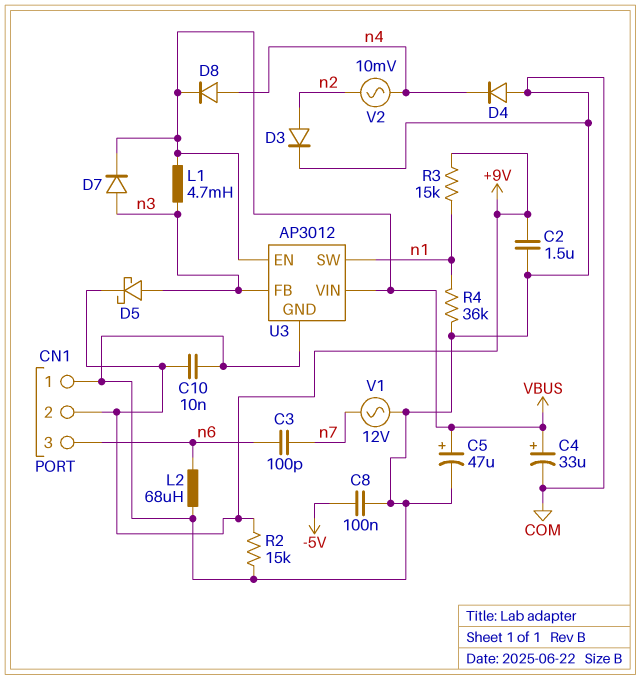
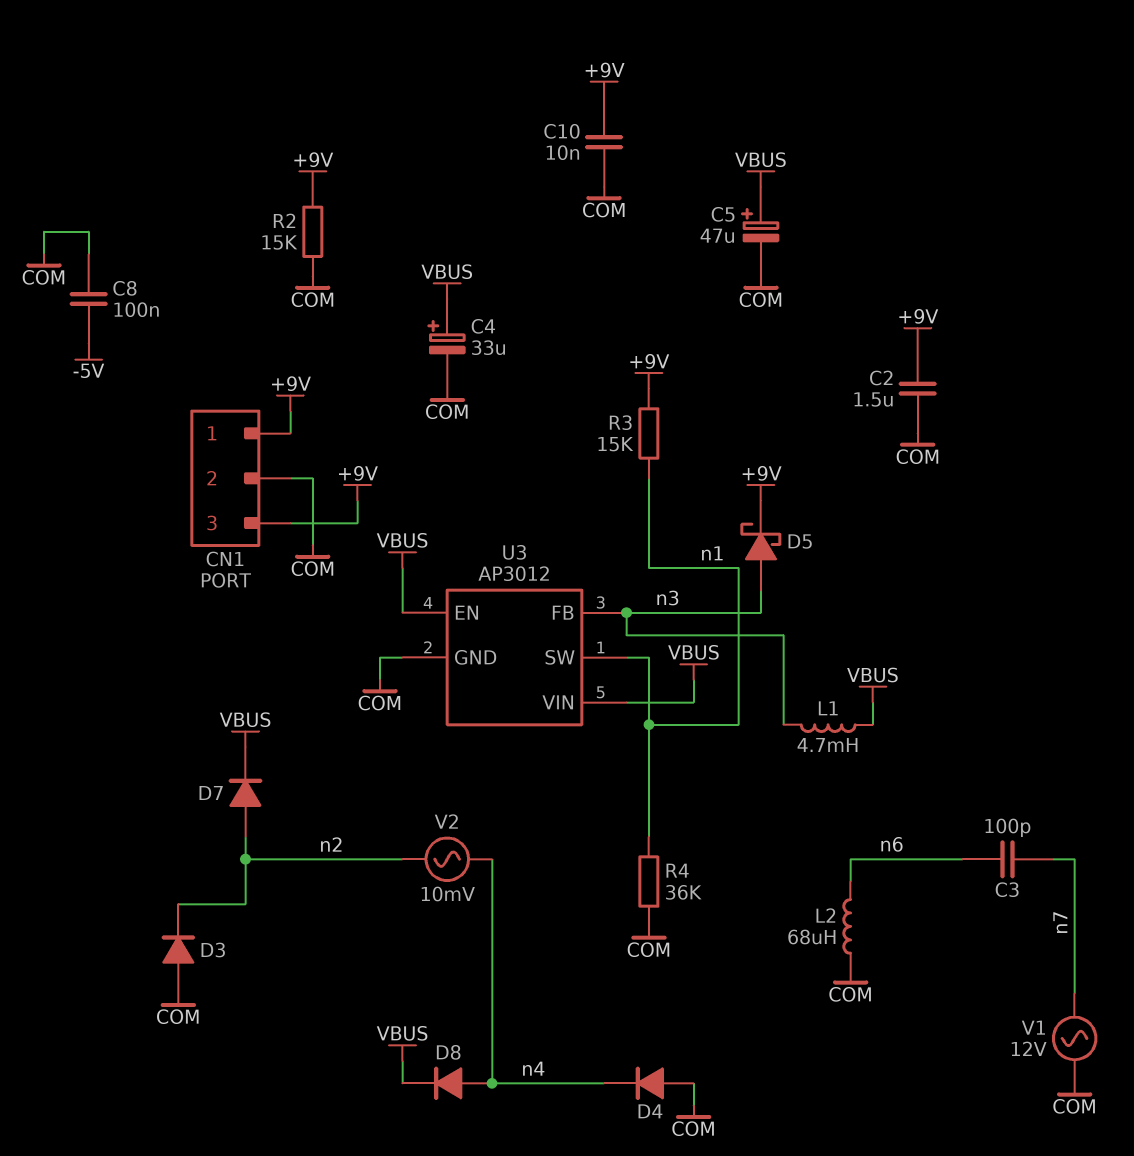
CN1 pin 1: COM -> +9V
CN1 pin 2: +9V -> COM
CN1 pin 3: n6 -> +9V
D3: diode (A n2, K COM) -> diode (A COM, K n2)
D7: diode (A n3, K VBUS) -> diode (A n2, K VBUS)

